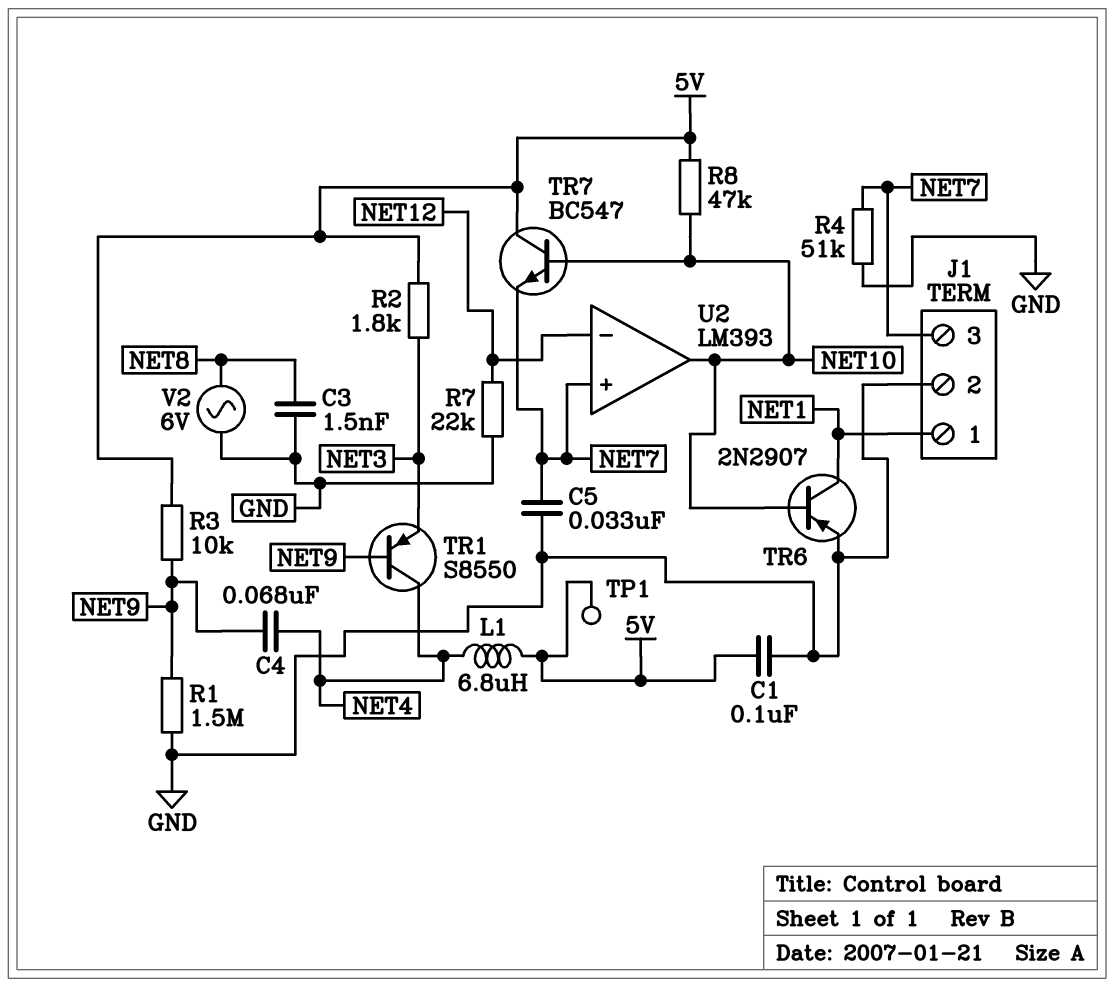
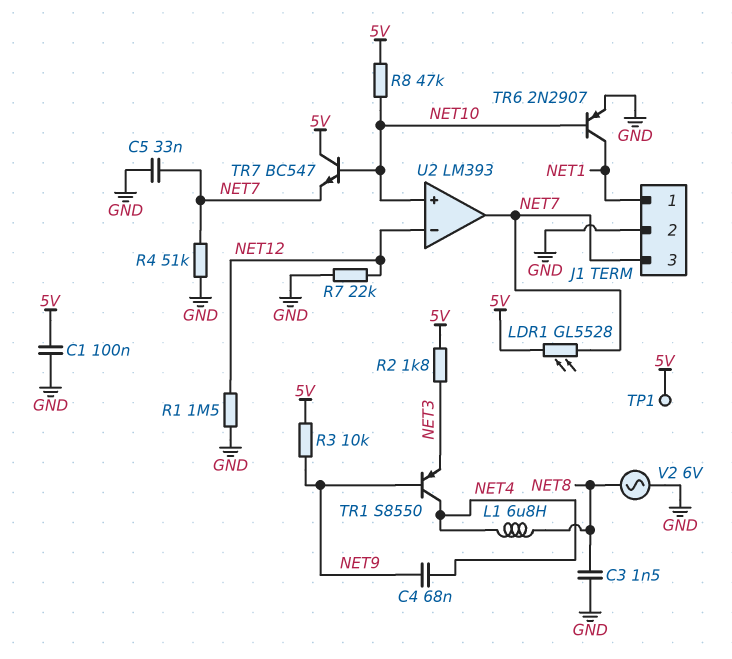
L1: 6.8uH (5V, NET4) -> 6.8uH (NET4, NET8)
LDR1: none -> GL5528 (5V, NET7)
R1: 1.5M (GND, NET9) -> 1.5M (GND, NET12)
U2 pin in+: NET7 -> NET10
U2 pin out: NET10 -> NET7

